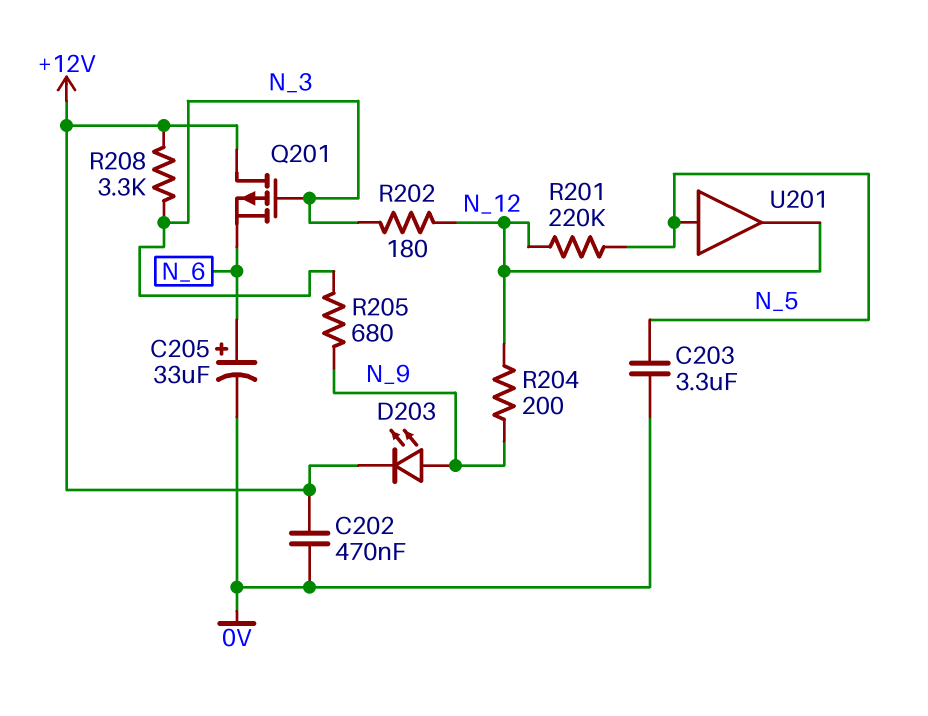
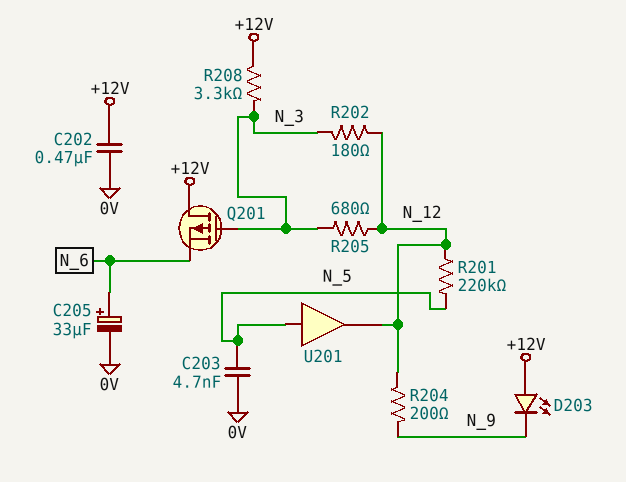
C203: 3.3uF (0V, N_5) -> 4.7nF (0V, N_5)
D203: LED (A N_9, K +12V) -> LED (A +12V, K N_9)
R205: 680 (N_3, N_9) -> 680 (N_3, N_12)

